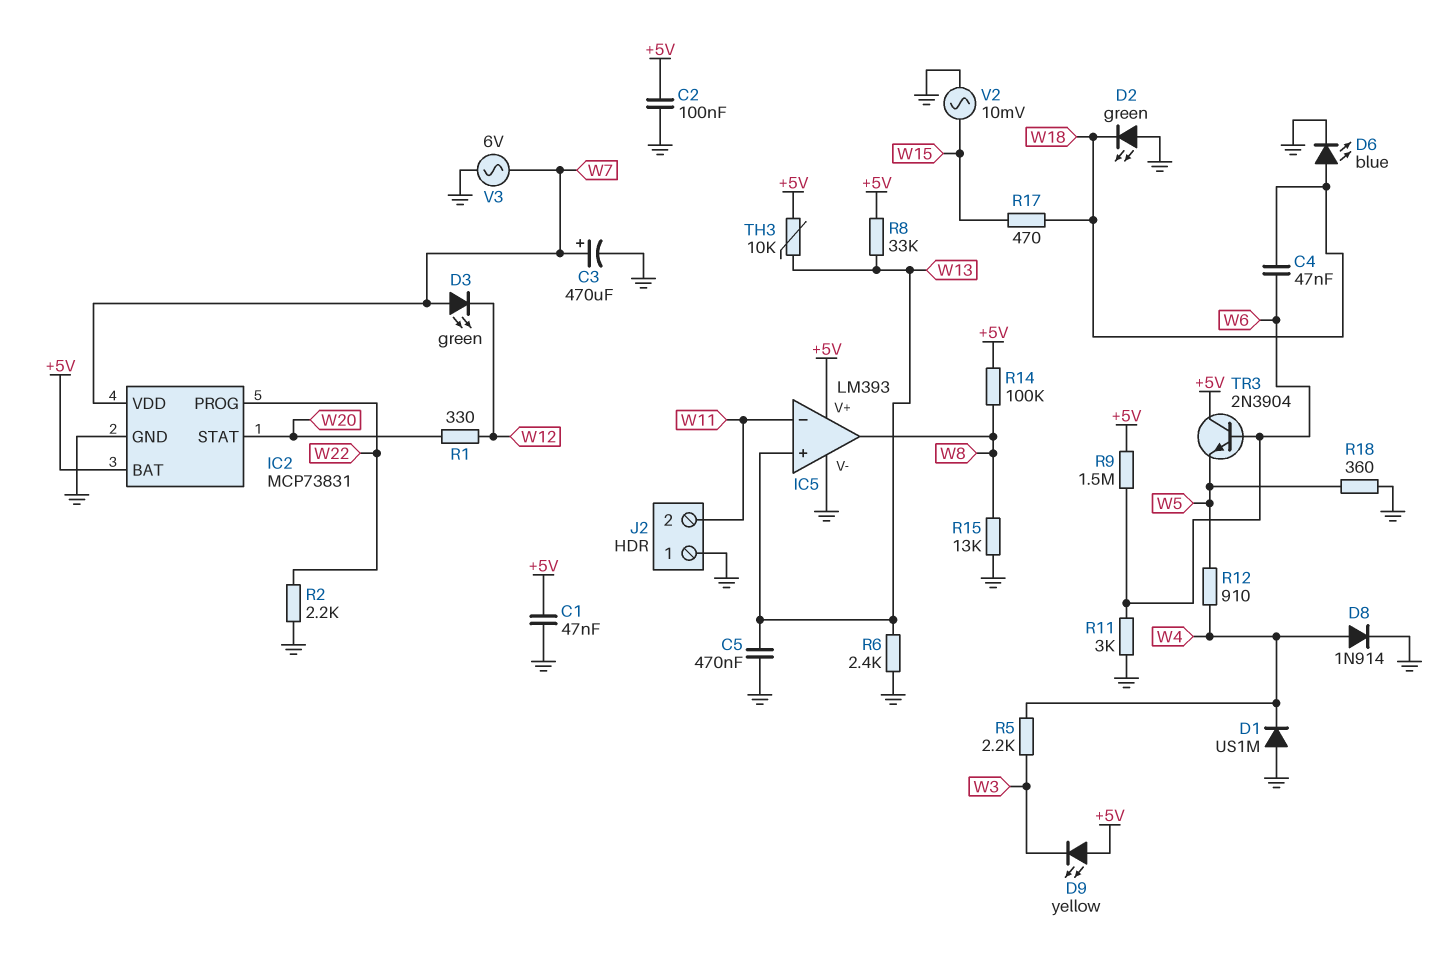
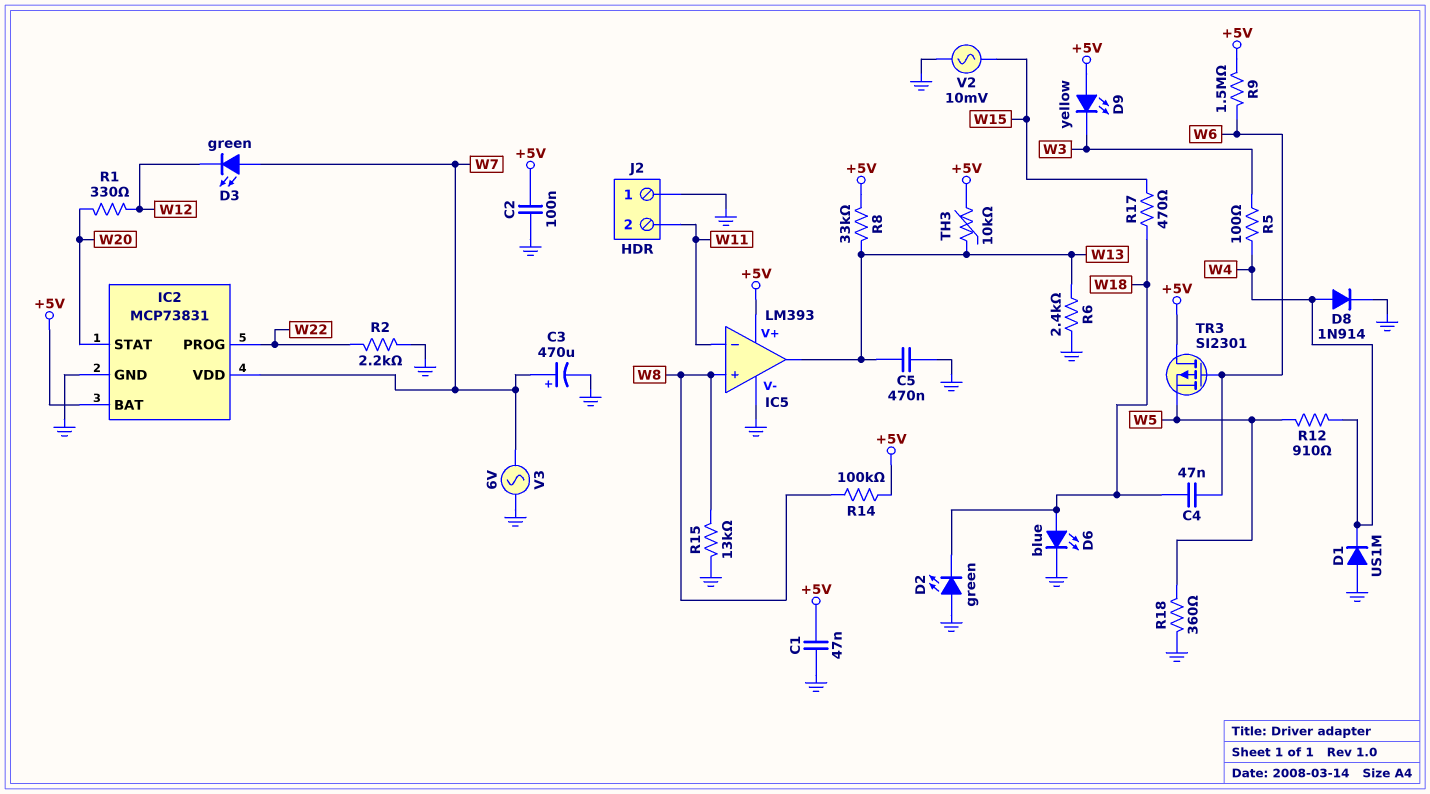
IC5 pin in+: W13 -> W8
IC5 pin out: W8 -> W13
R5: 2.2k (W3, W4) -> 100 (W3, W4)
R11: 3k (GND, W6) -> none
TR3: NPN 2N3904 (B W6, C +5V, E W5) -> PMOS SI2301 (G W6, D +5V, S W5)

